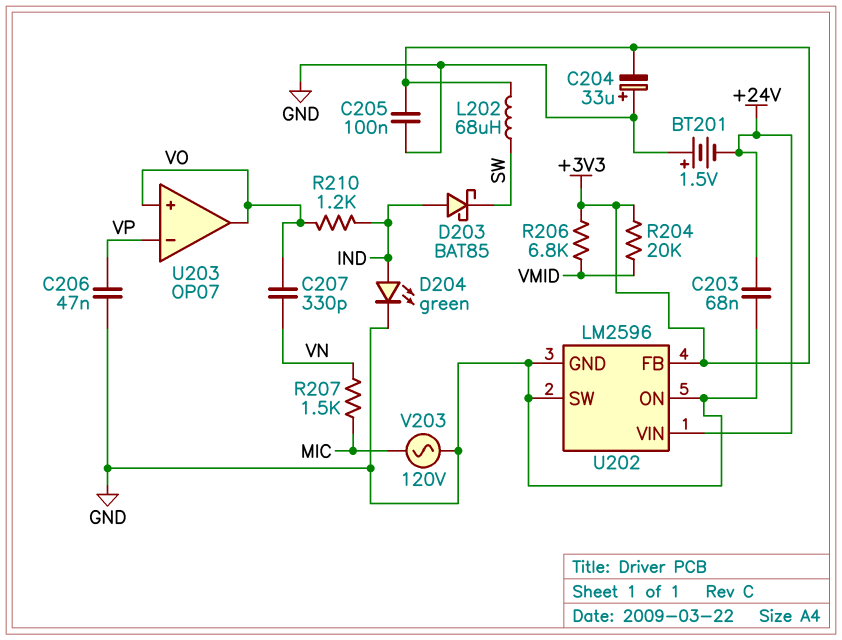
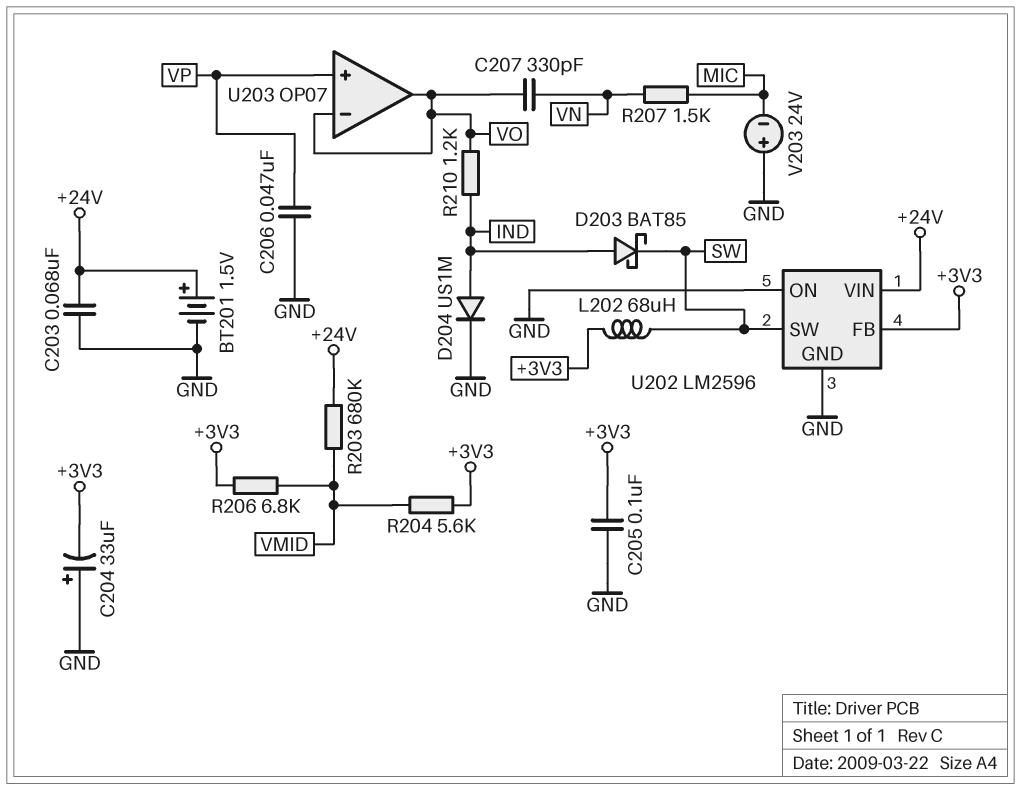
BT201: 1.5V (plus GND, minus +24V) -> 1.5V (plus +24V, minus GND)
D204: LED green (A IND, K GND) -> diode US1M (A IND, K GND)
R203: none -> 680k (+24V, VMID)
R204: 20k (+3V3, VMID) -> 5.6k (+3V3, VMID)
U202 pin SW: GND -> SW
U203 pin in+: VO -> VP
U203 pin in-: VP -> VO
V203: AC 120V (GND, MIC) -> 24V (plus GND, minus MIC)

